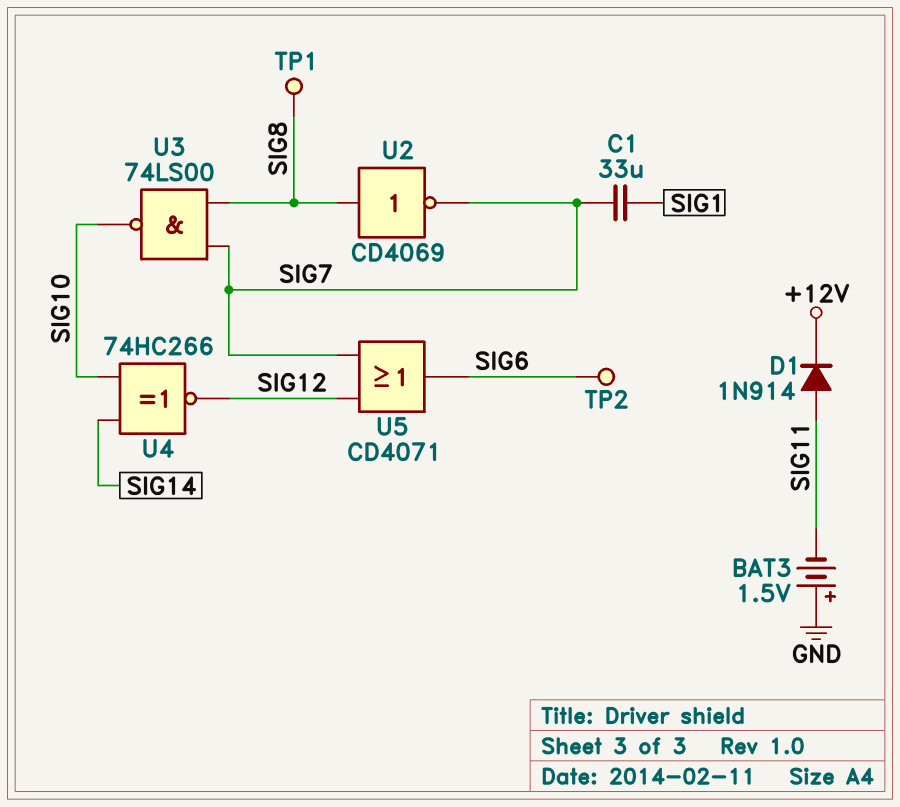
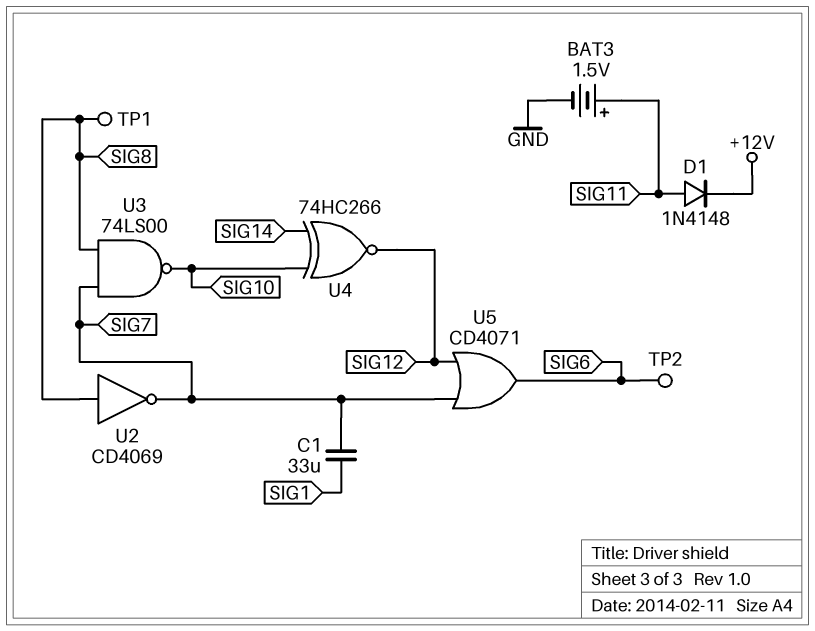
BAT3: 1.5V (plus GND, minus SIG11) -> 1.5V (plus SIG11, minus GND)
D1: diode 1N914 (A SIG11, K +12V) -> diode 1N4148 (A SIG11, K +12V)

